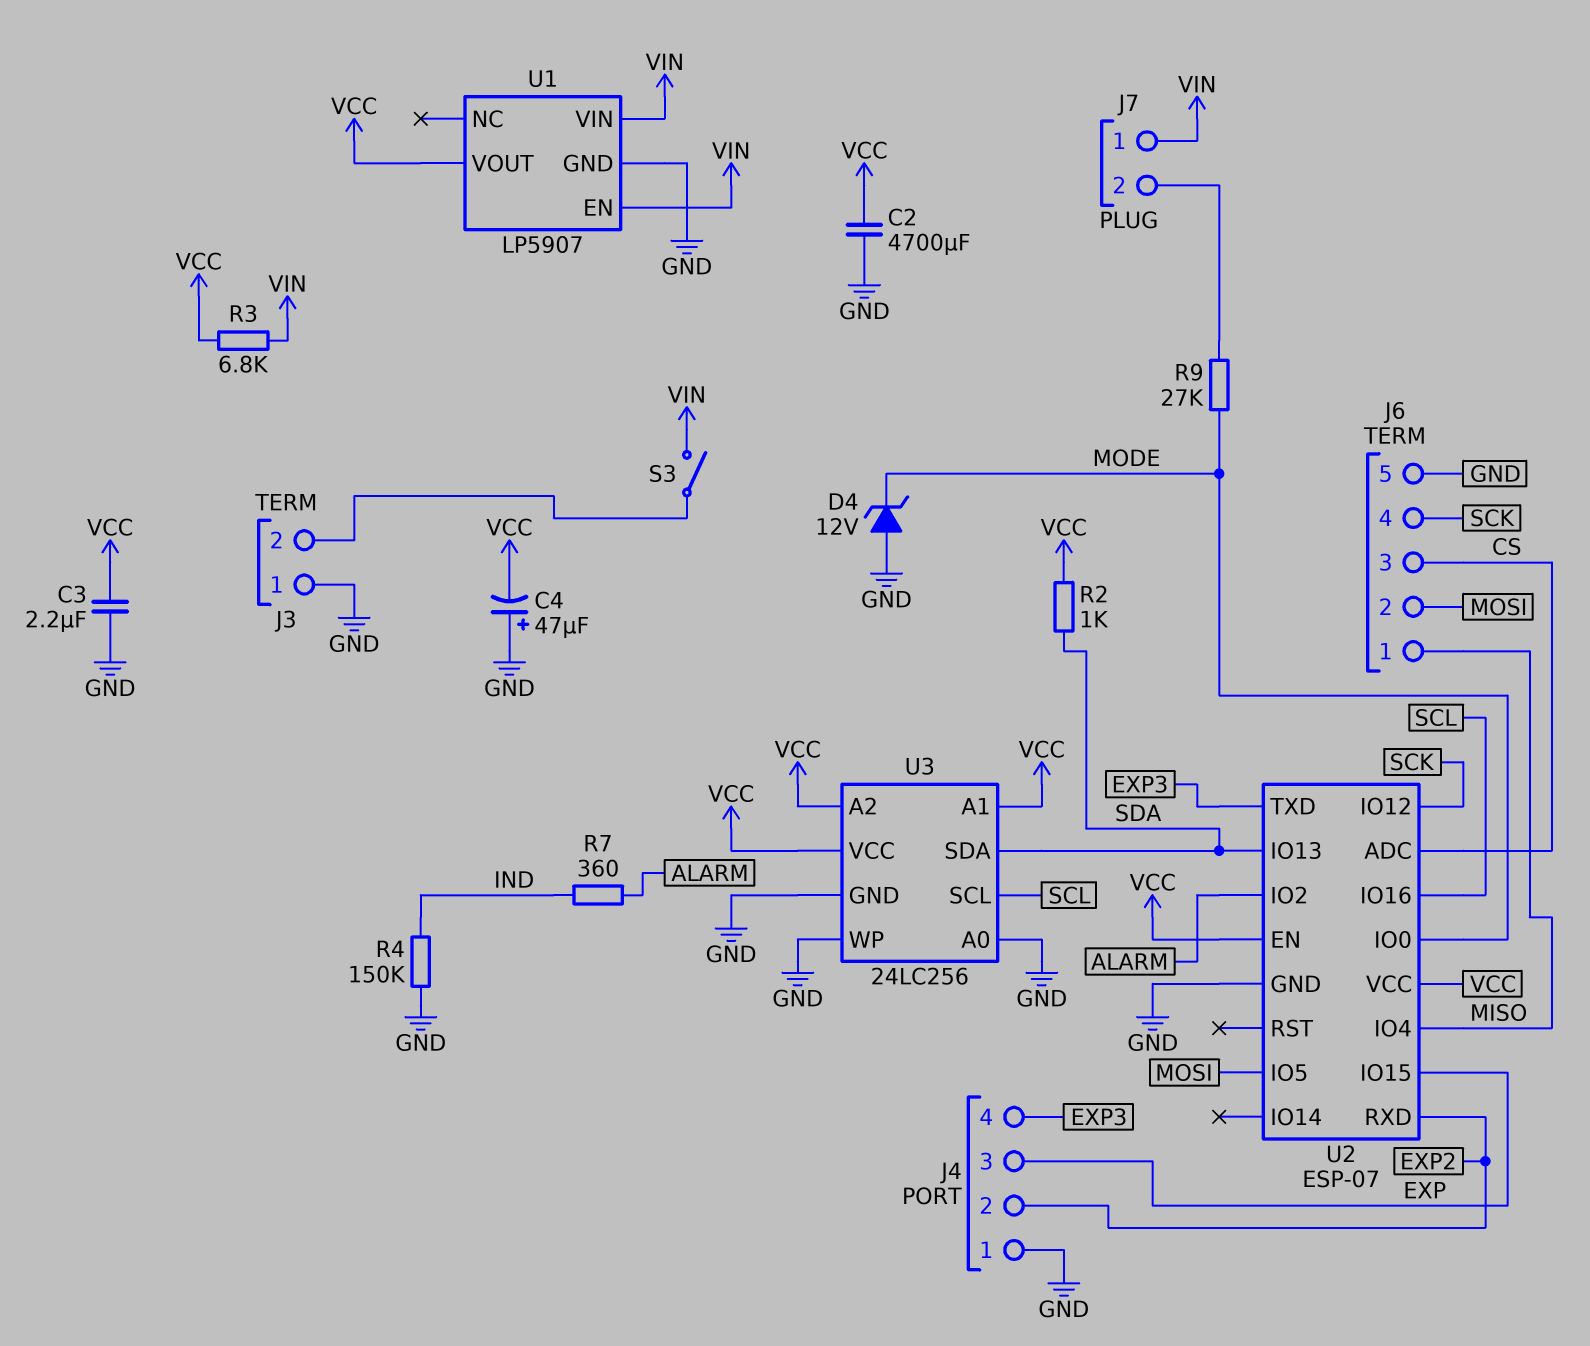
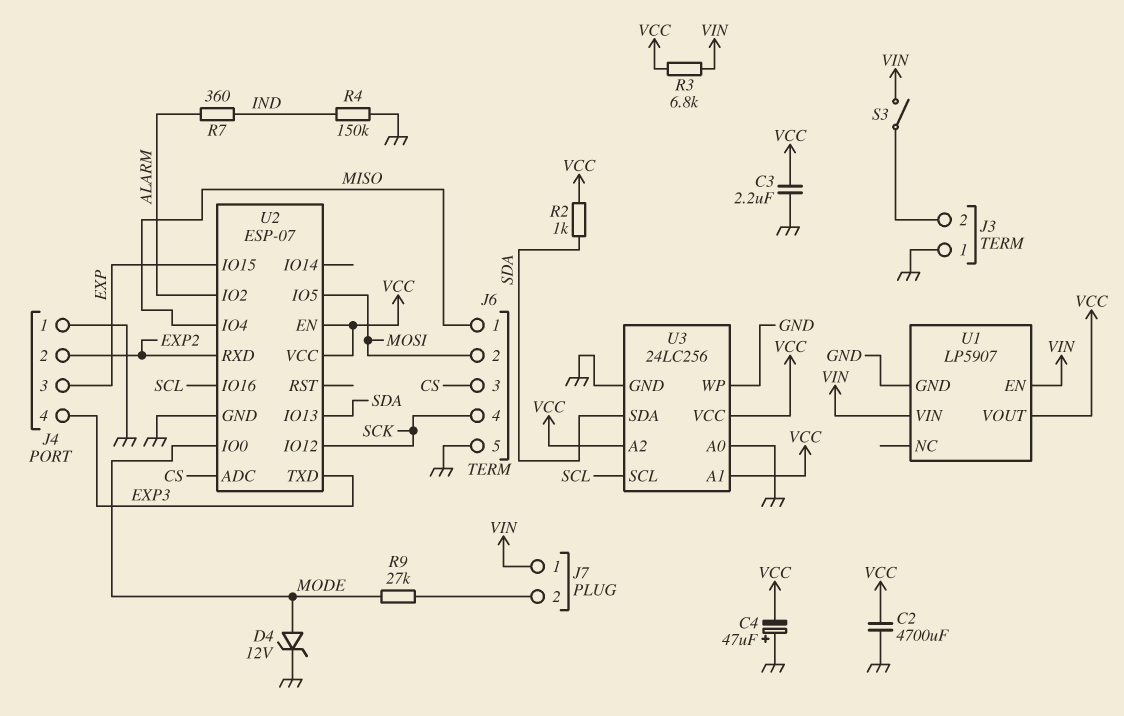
D4: zener 12V (A GND, K MODE) -> zener 12V (A MODE, K GND)

